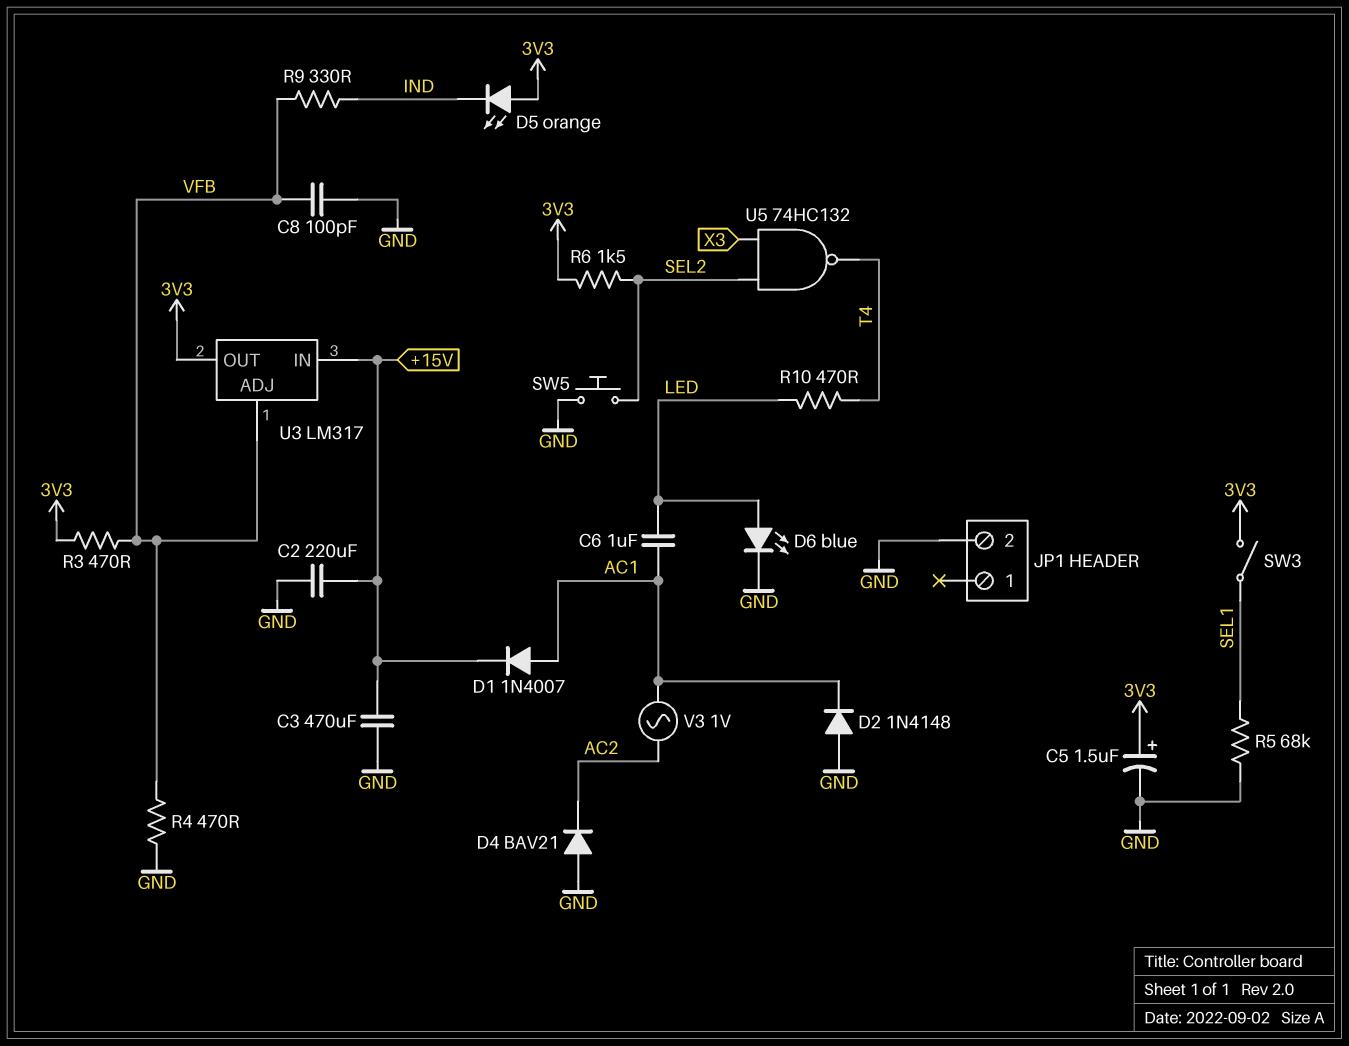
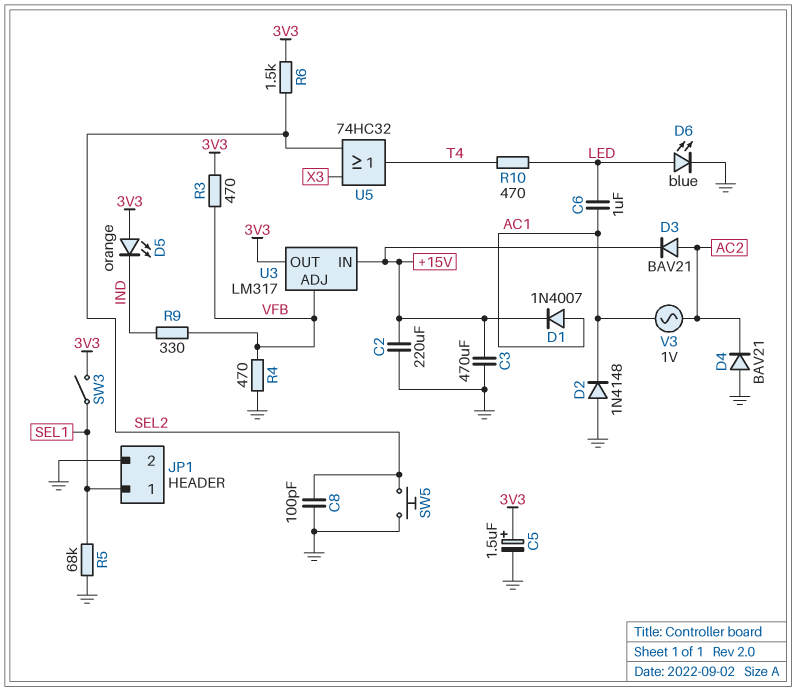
C8: 100pF (GND, VFB) -> 100pF (GND, SEL2)
D3: none -> diode BAV21 (A AC2, K +15V)
JP1 pin 1: none -> SEL1
U5: NAND 74HC132 (in SEL2, in X3, out T4) -> OR 74HC32 (in SEL2, in X3, out T4)

